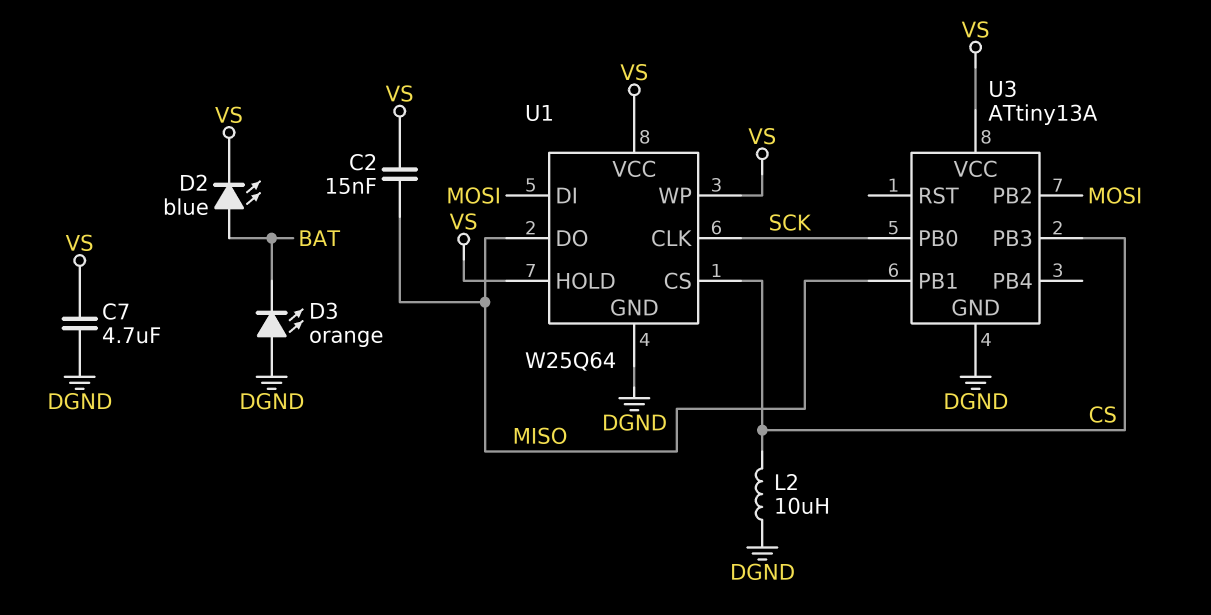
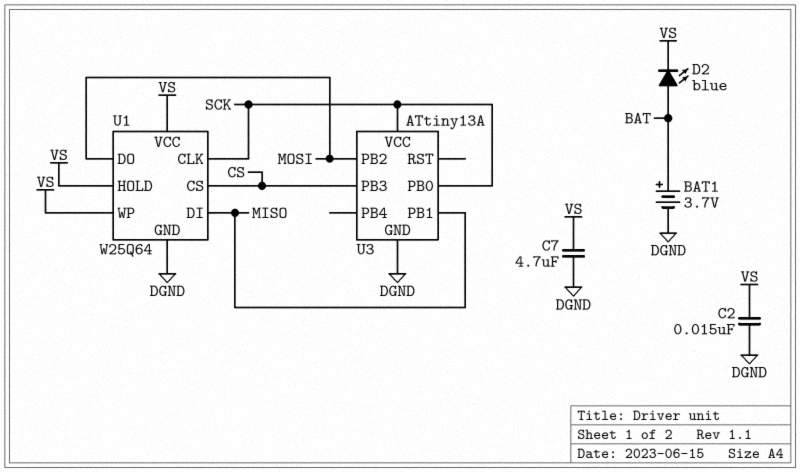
BAT1: none -> 3.7V (plus BAT, minus DGND)
C2: 15nF (MISO, VS) -> 15nF (DGND, VS)
D3: LED orange (A DGND, K BAT) -> none
L2: 10uH (CS, DGND) -> none
U1 pin DI: MOSI -> MISO
U1 pin DO: MISO -> MOSI
U3 pin VCC: VS -> SCK

